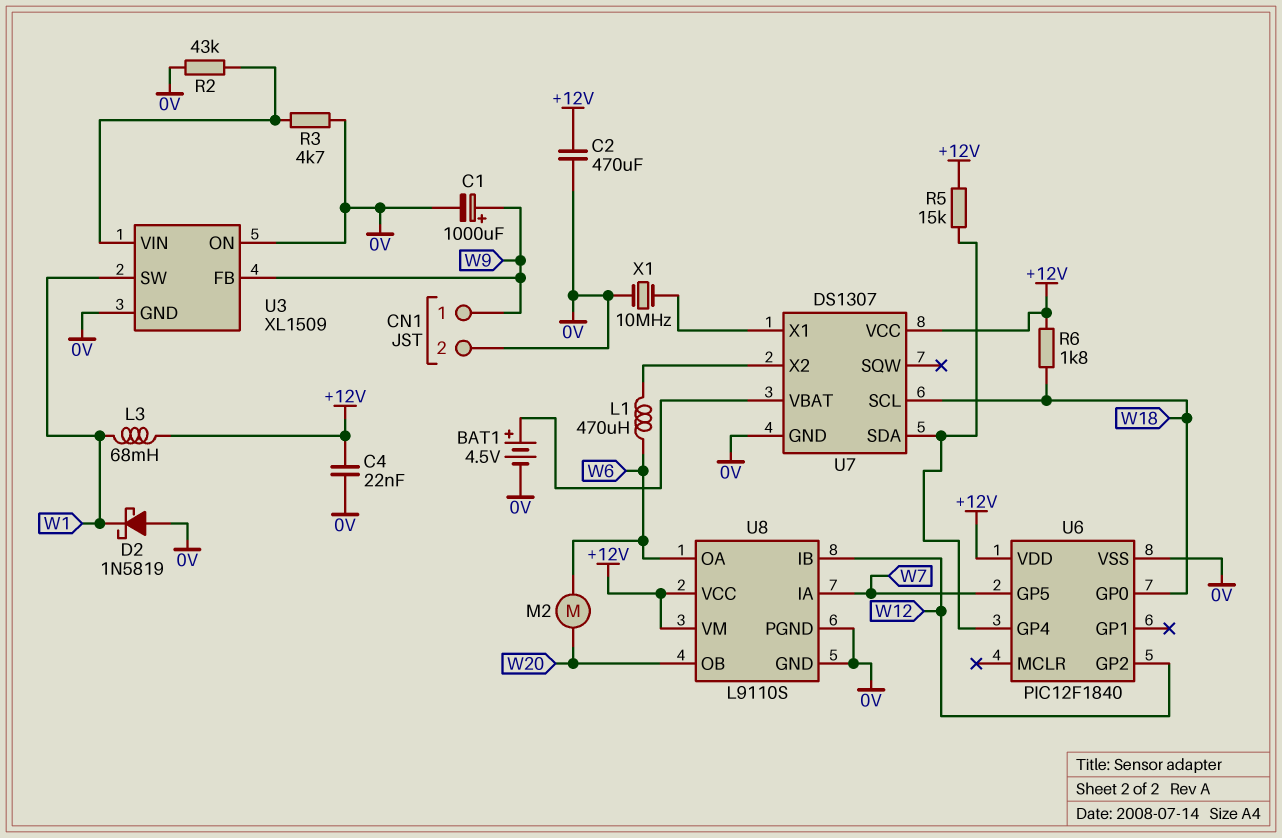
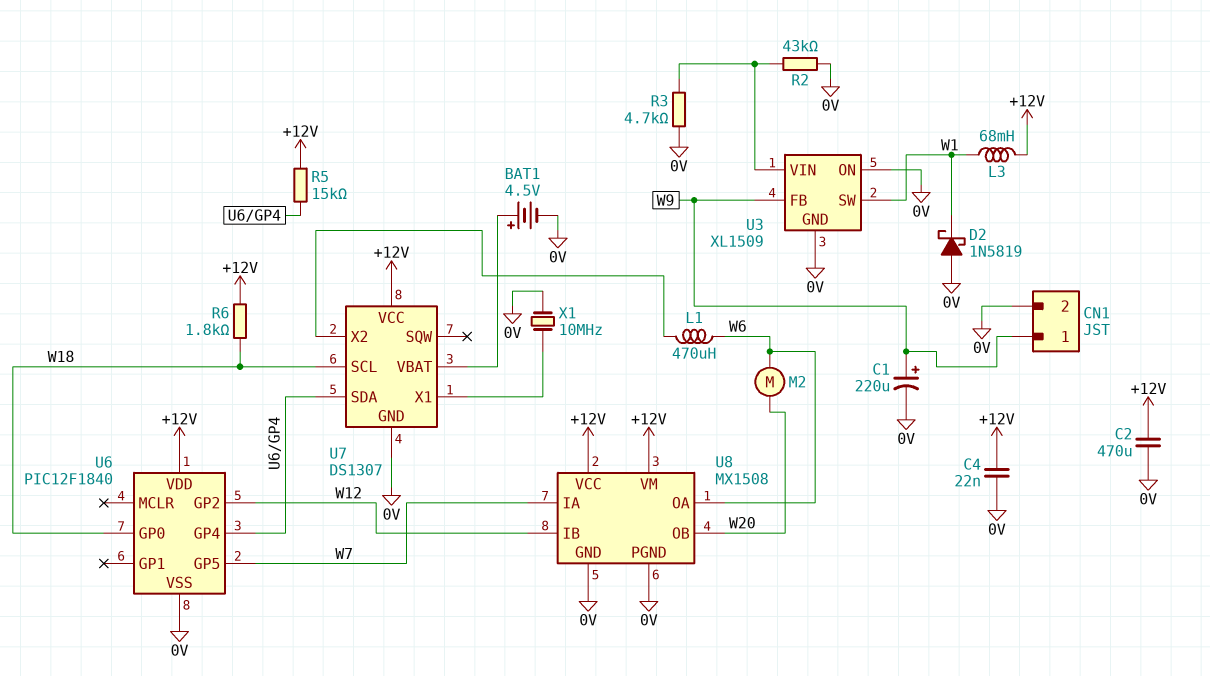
C1: 1000uF (plus W9, minus 0V) -> 220uF (plus W9, minus 0V)
U8: L9110S -> MX1508

